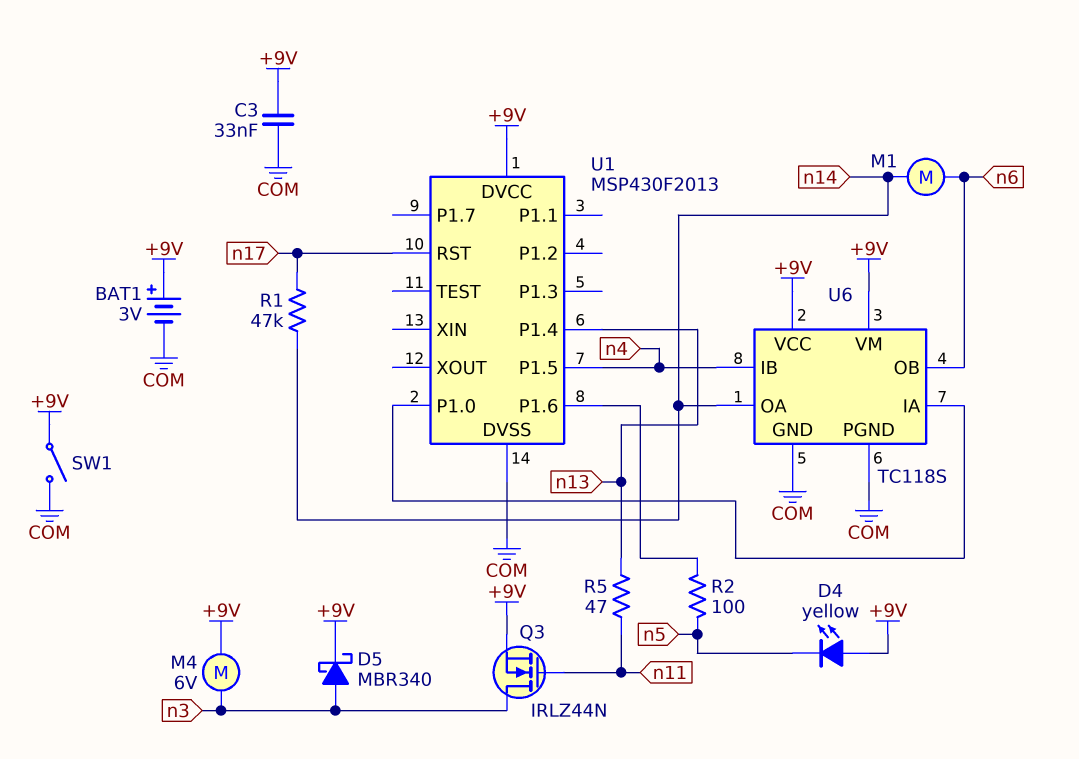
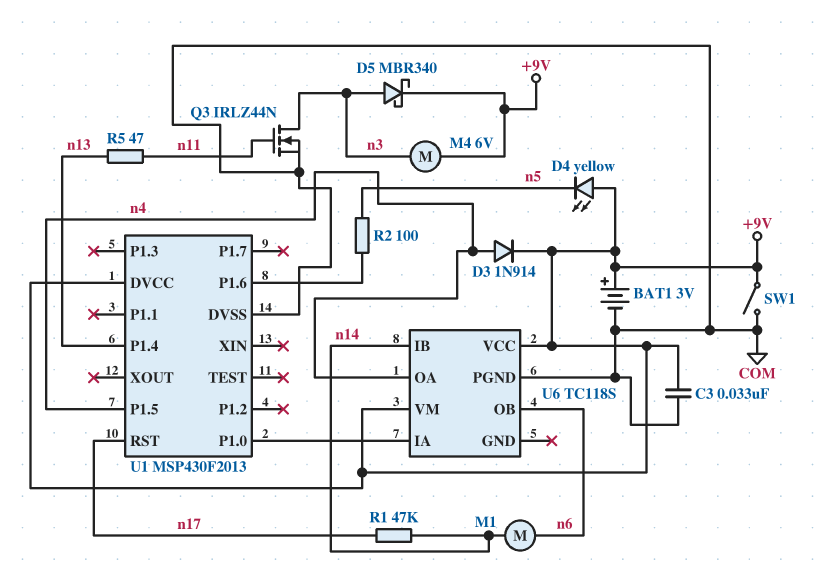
D3: none -> diode 1N914 (A n4, K +9V)
Q3: NMOS IRLZ44N (G n11, D n3, S +9V) -> NMOS IRLZ44N (G n11, D n3, S COM)
U6 pin GND: COM -> none
U6 pin IB: n4 -> n14
U6 pin OA: n14 -> n4

